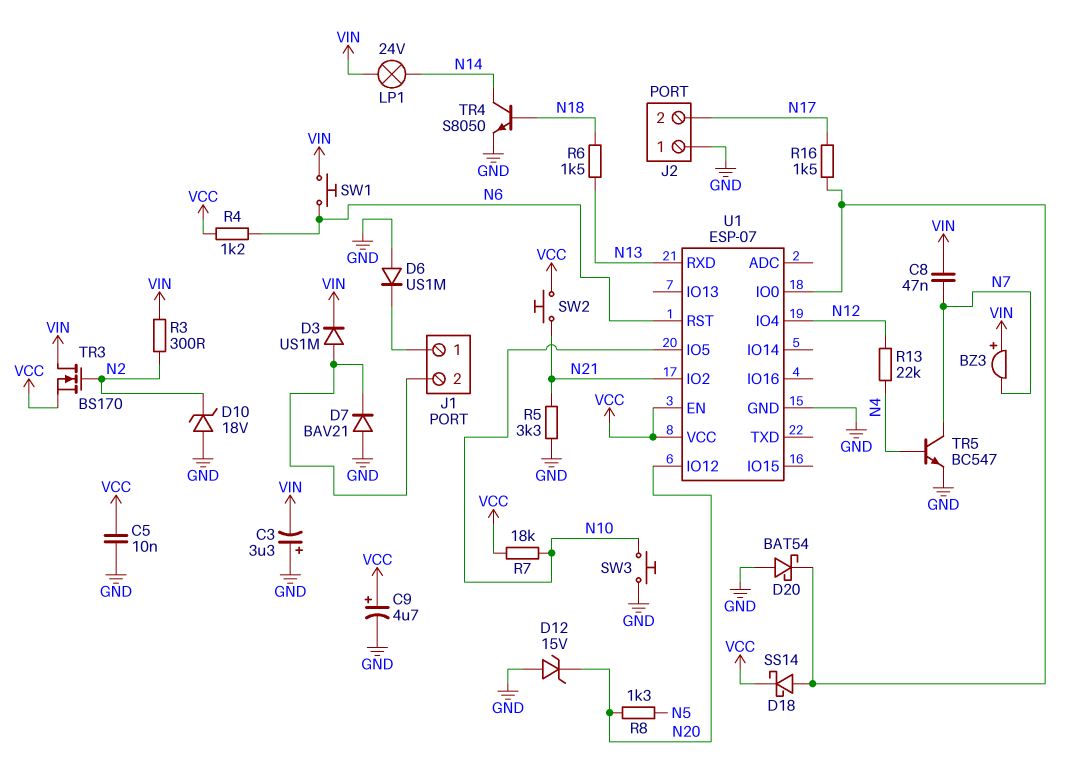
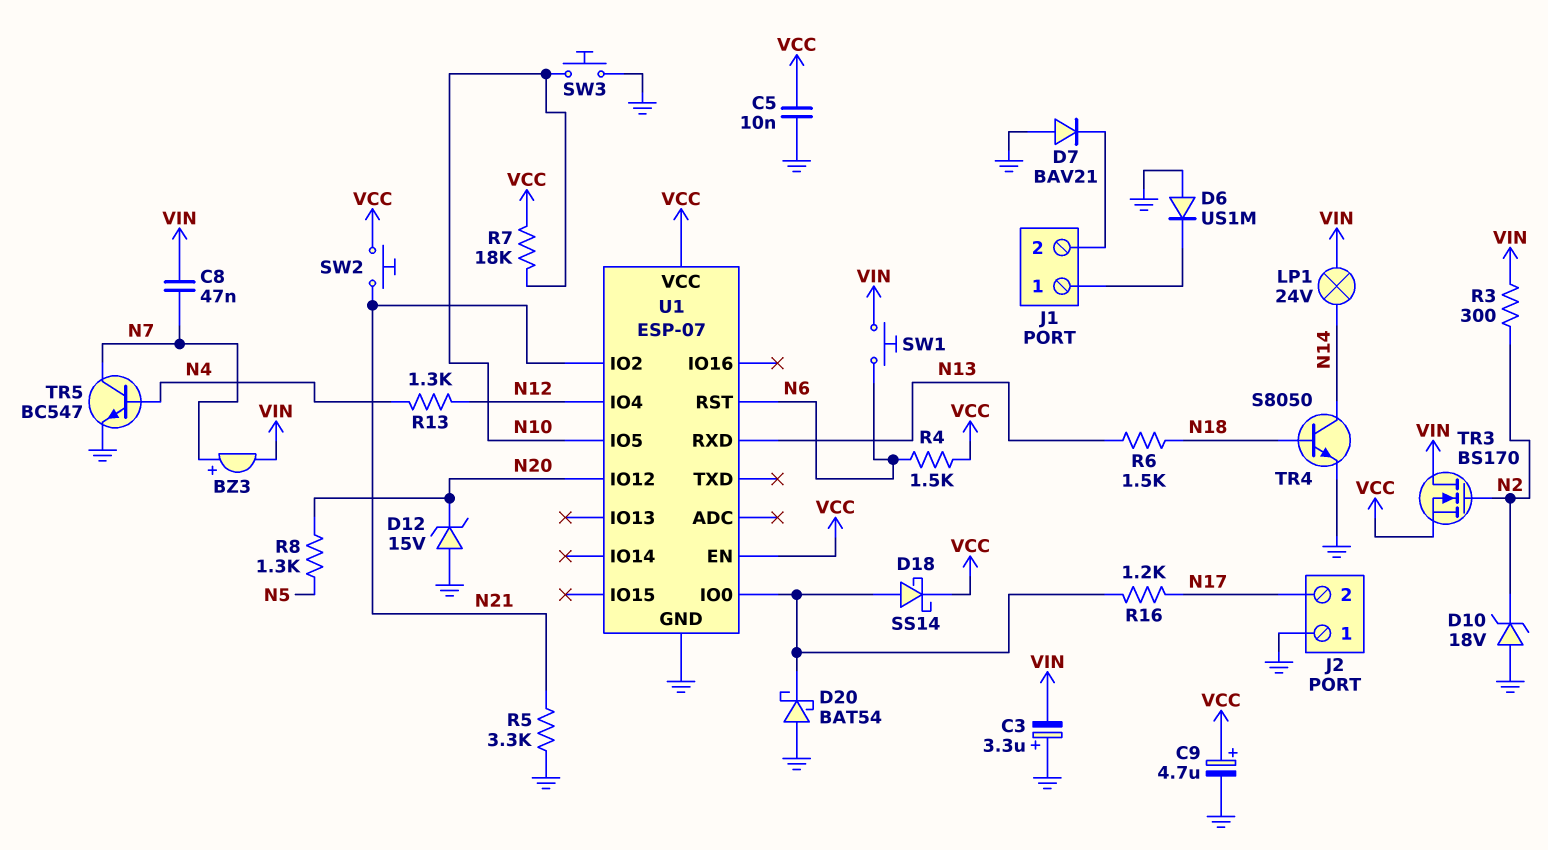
BZ3: buzzer (plus VIN, minus N7) -> buzzer (plus N7, minus VIN)
D3: diode US1M (A J1/2, K VIN) -> none
R4: 1.2k (N6, VCC) -> 1.5k (N6, VCC)
R13: 22k (N4, N12) -> 1.3k (N4, N12)
R16: 1.5k (N17, U1/IO0) -> 1.2k (N17, U1/IO0)

